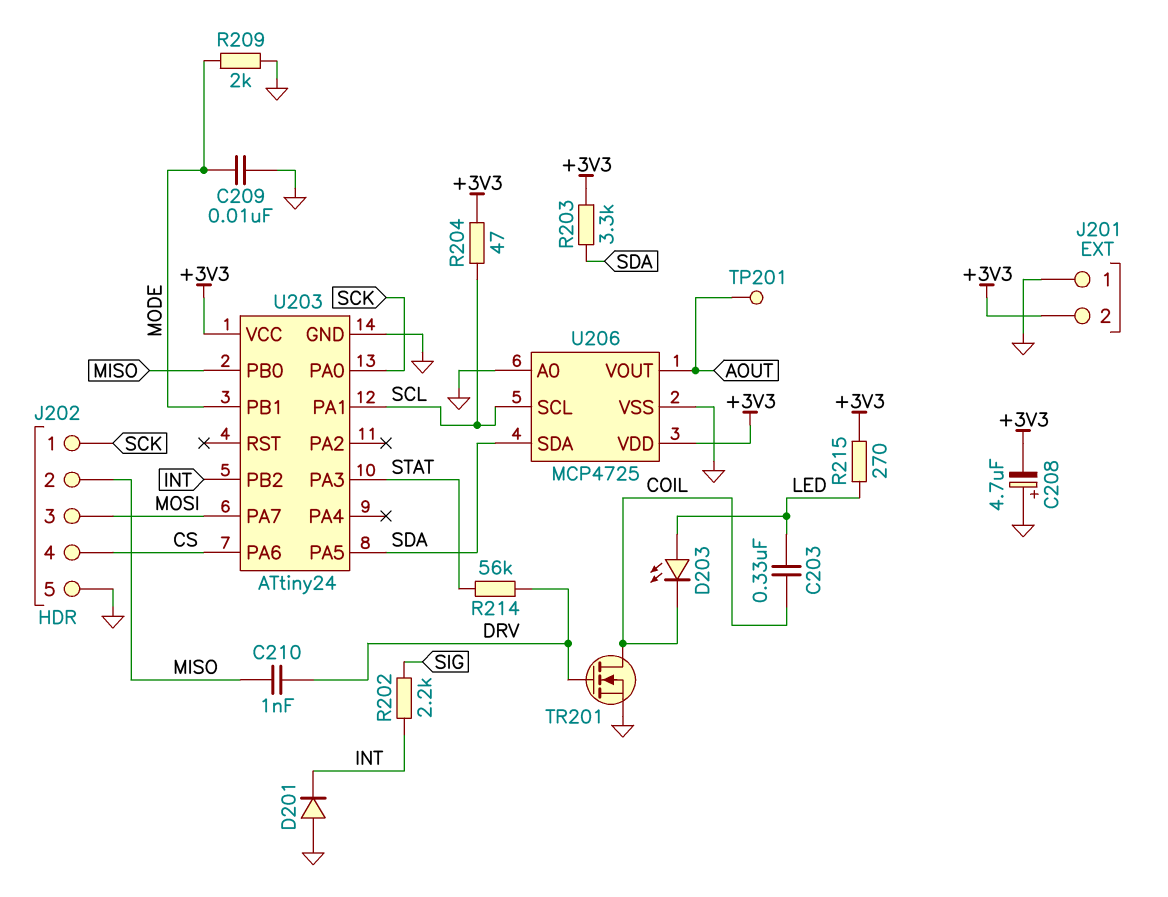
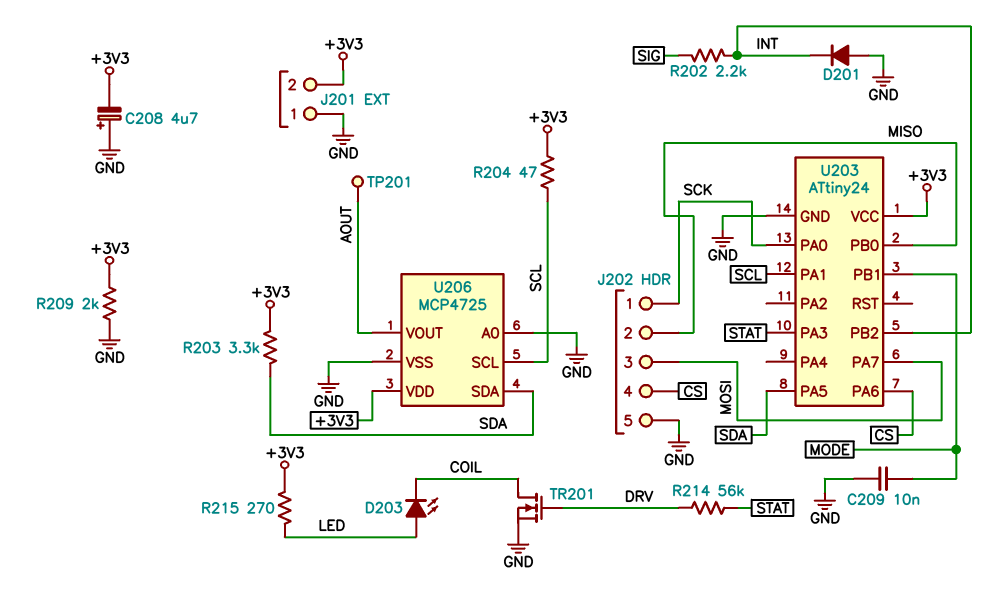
C203: 330nF (COIL, LED) -> none
C210: 1nF (DRV, MISO) -> none
R209: 2k (GND, MODE) -> 2k (+3V3, GND)

